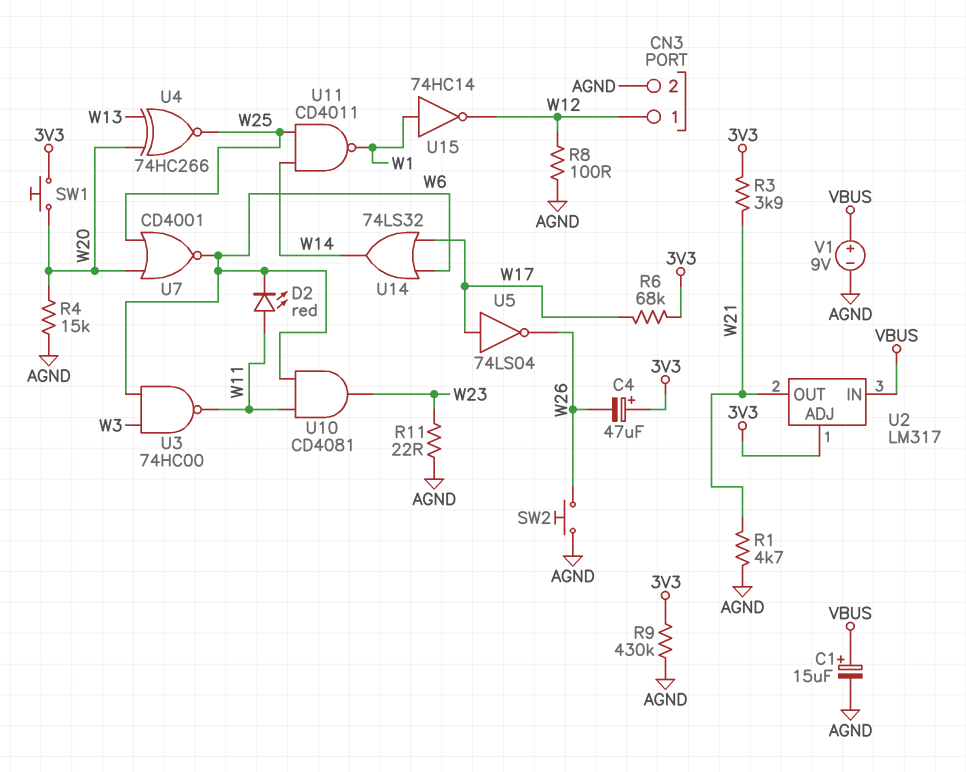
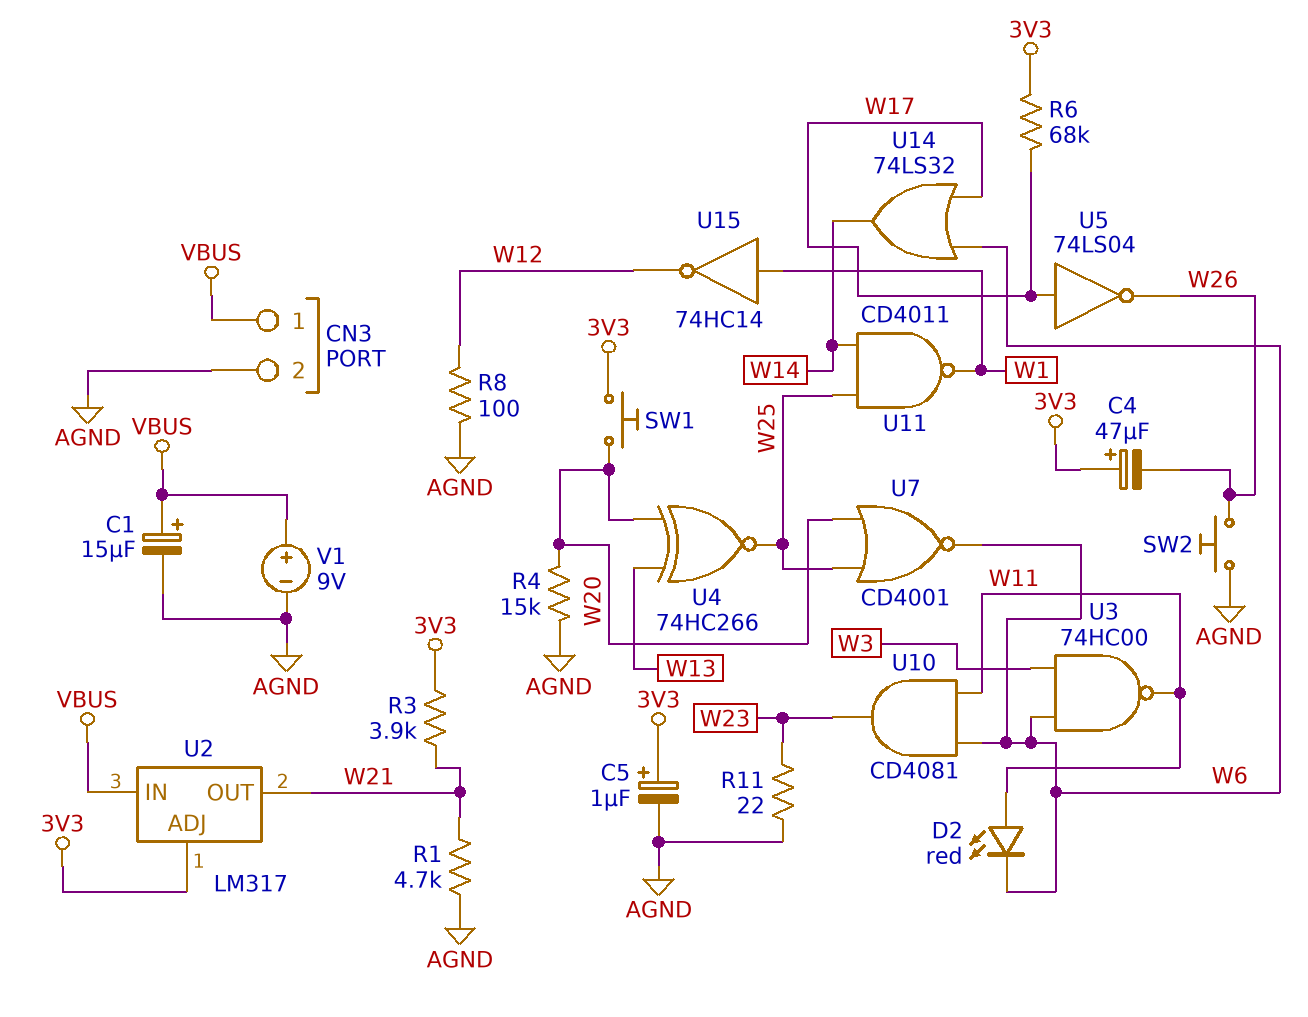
C5: none -> 1uF (plus 3V3, minus AGND)
CN3 pin 1: W12 -> VBUS
R9: 430k (3V3, AGND) -> none

